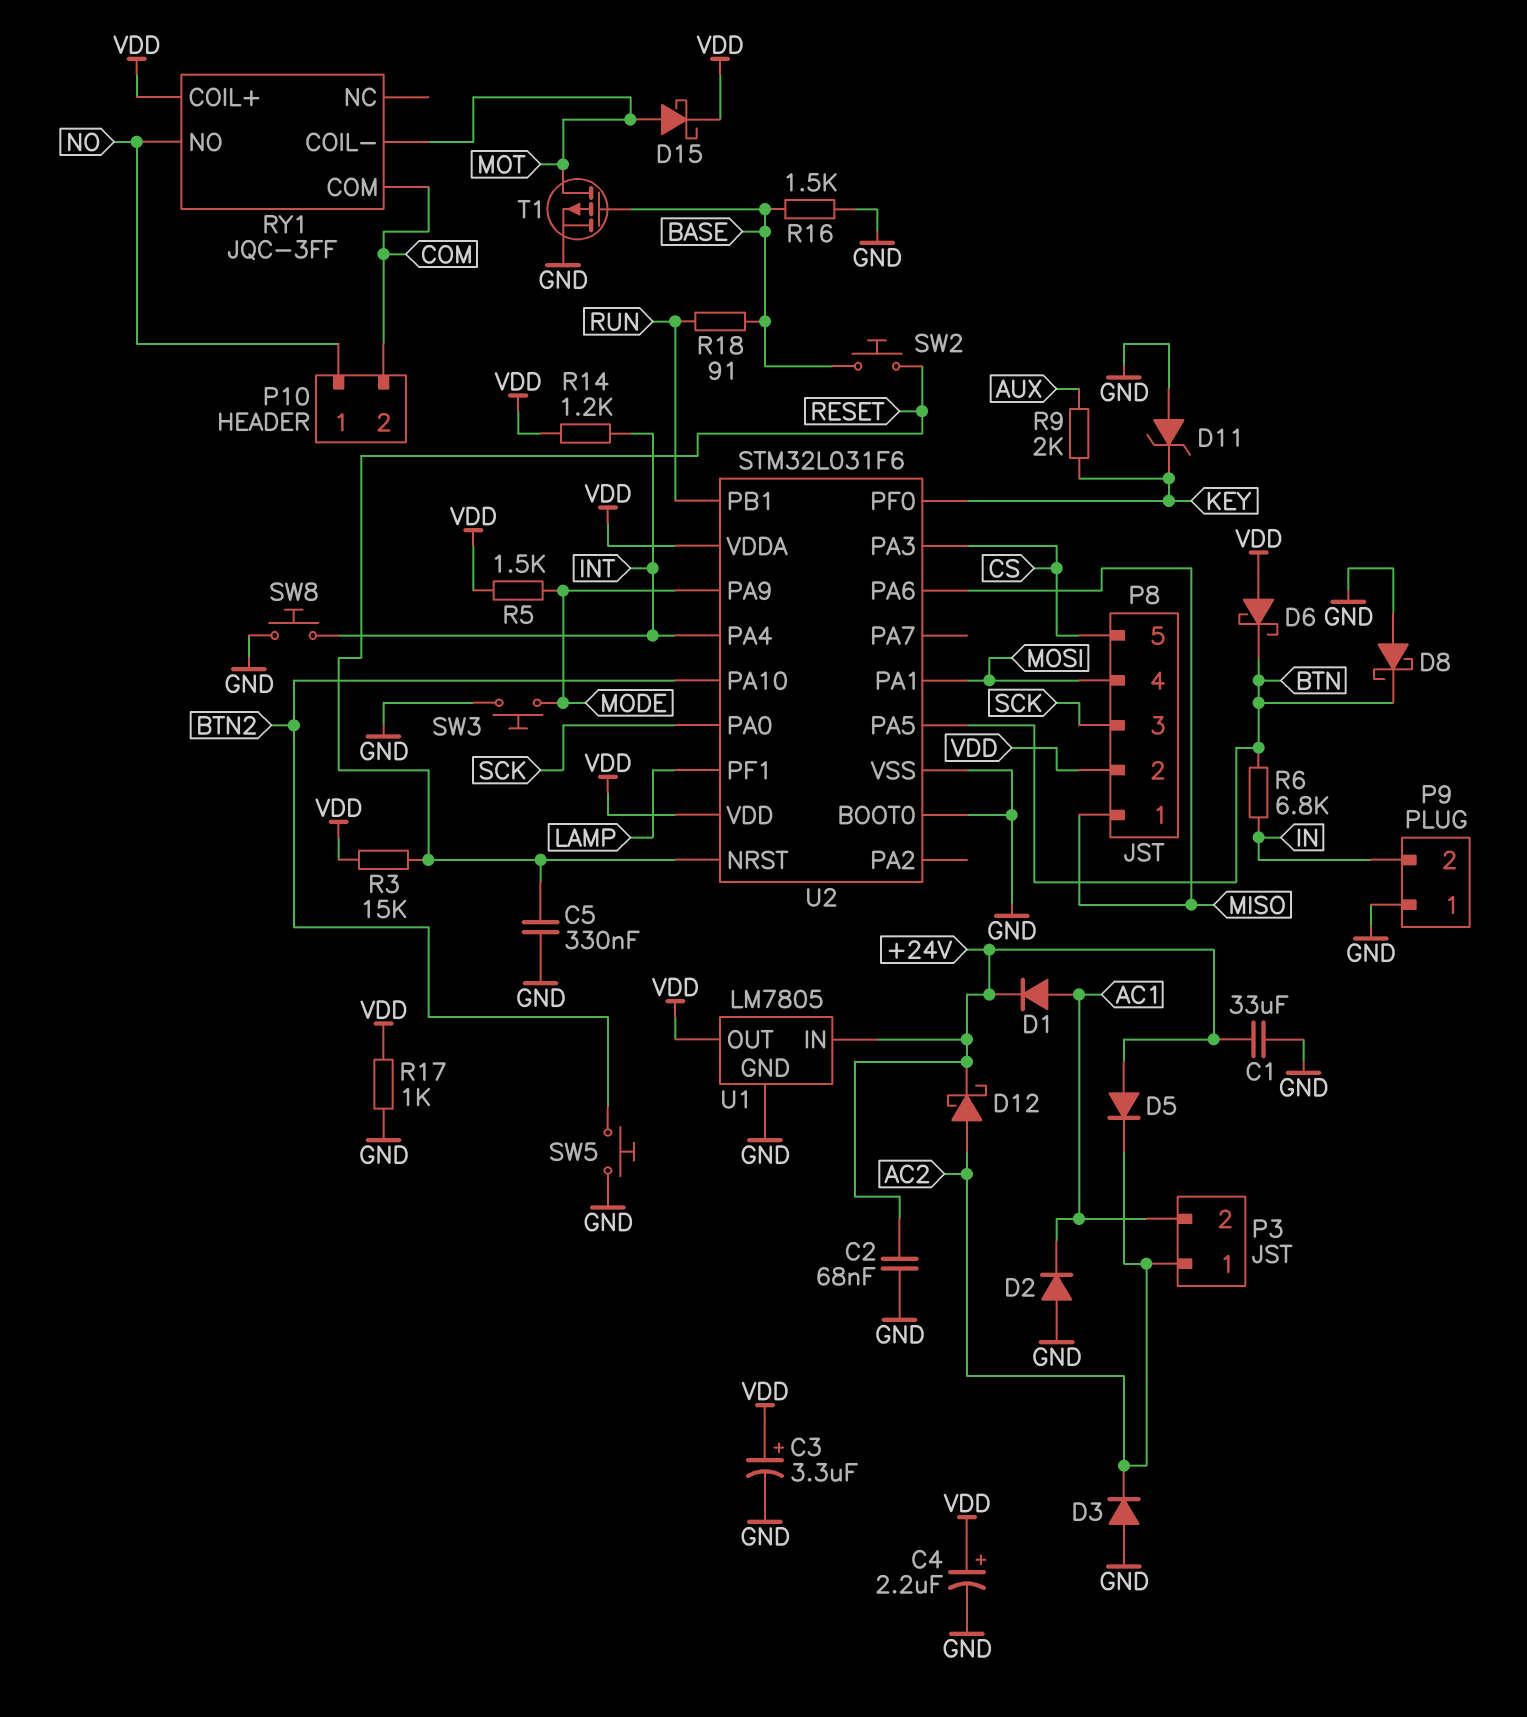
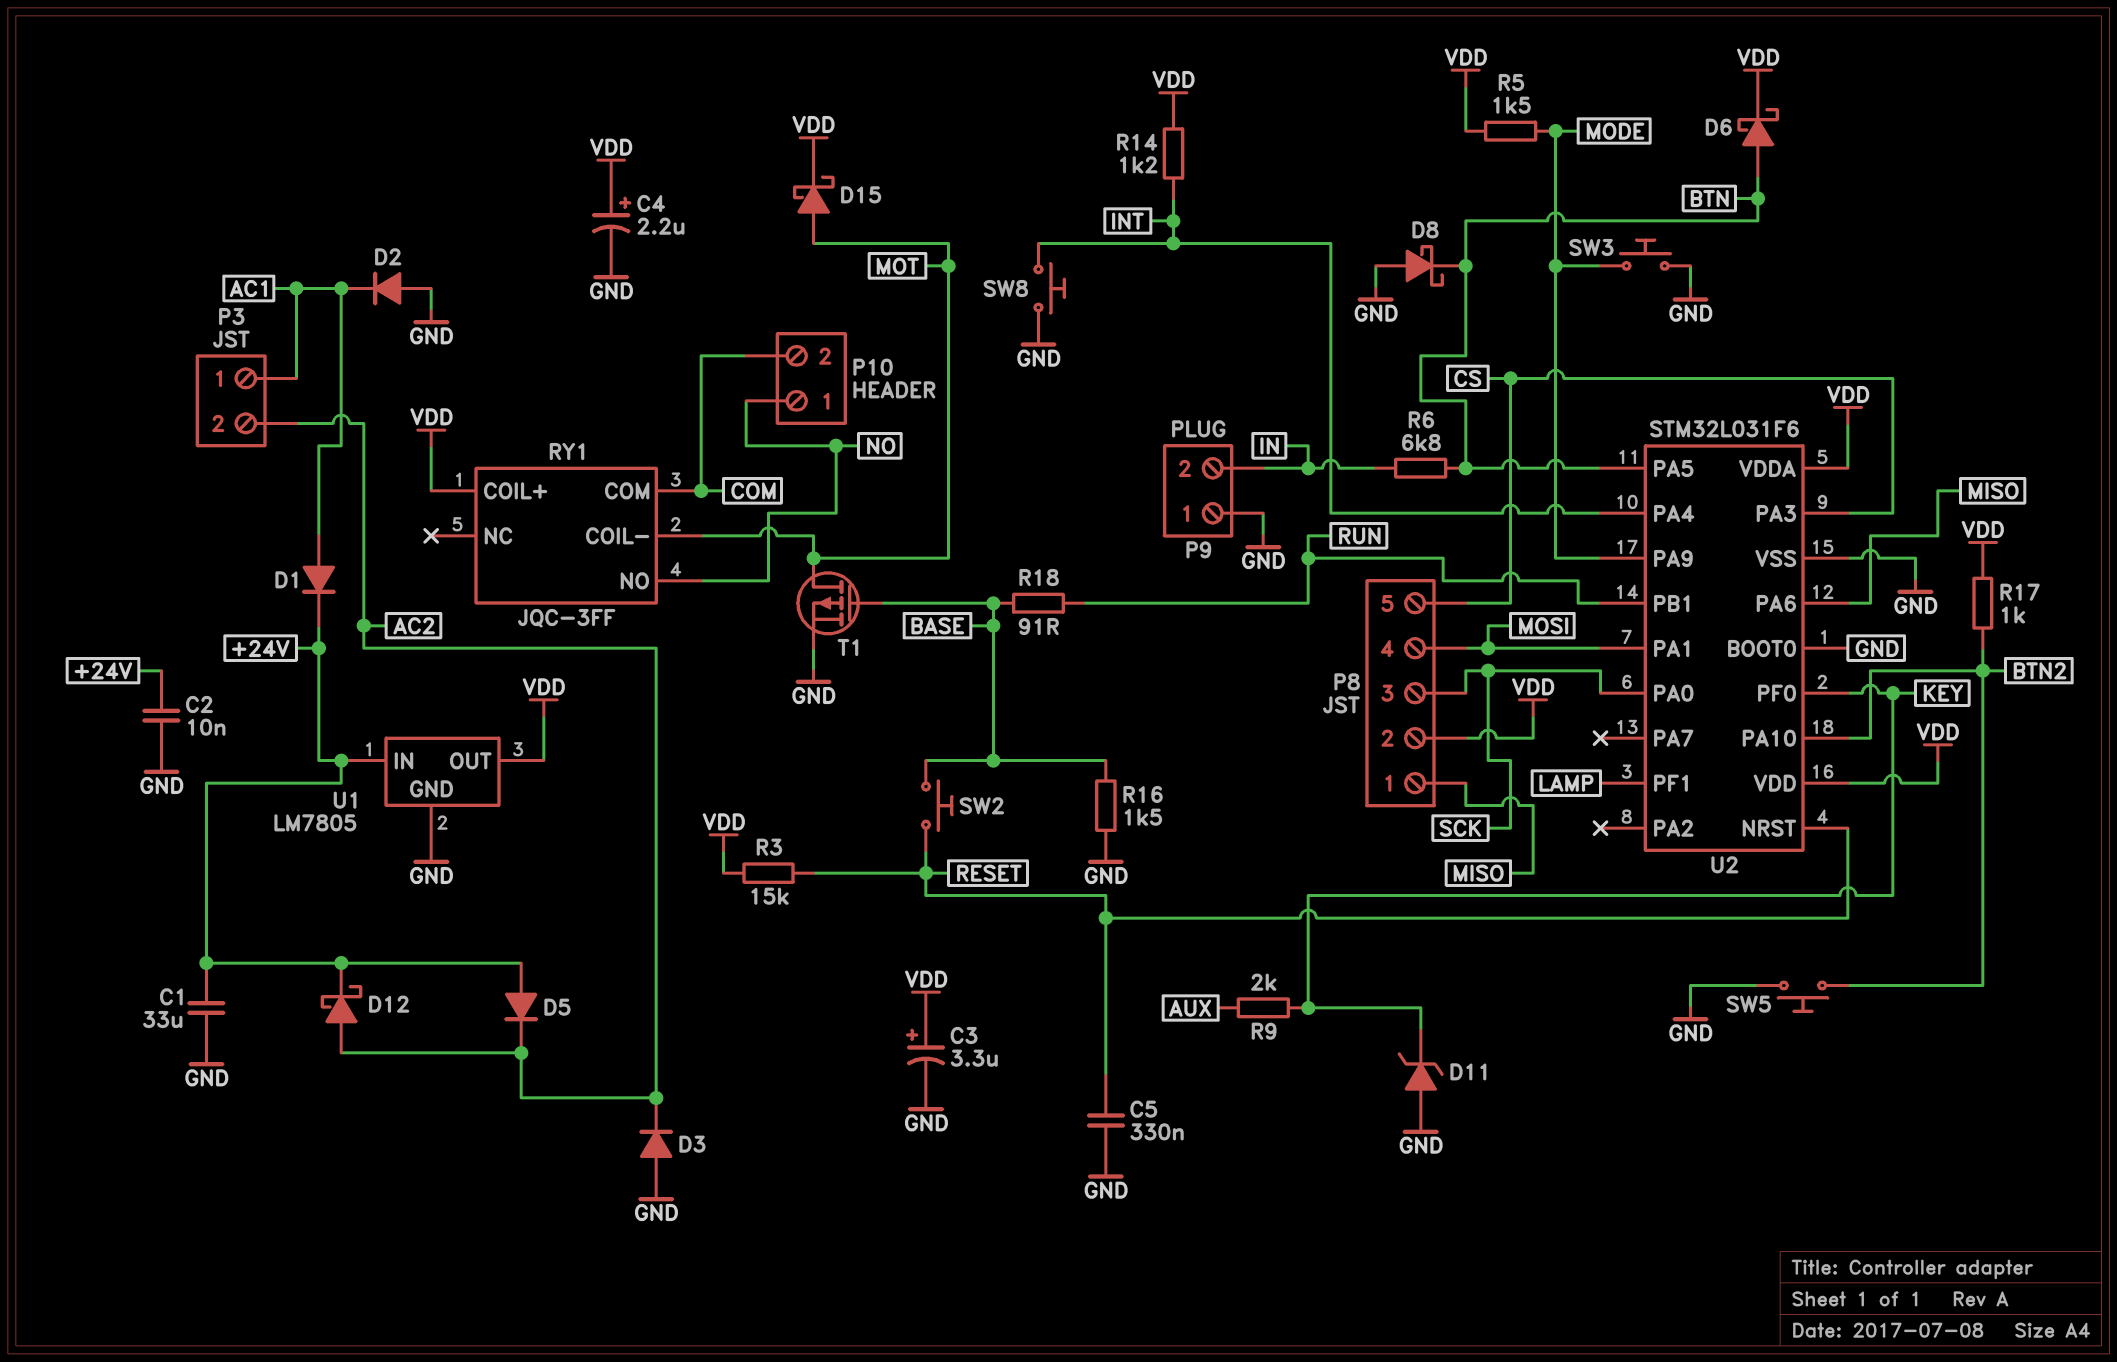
C2: 68nF (+24V, GND) -> 10nF (+24V, GND)
D6: schottky (A VDD, K BTN) -> schottky (A BTN, K VDD)
P3 pin 1: AC2 -> AC1
P3 pin 2: AC1 -> AC2
R17: 1k (GND, VDD) -> 1k (BTN2, VDD)

